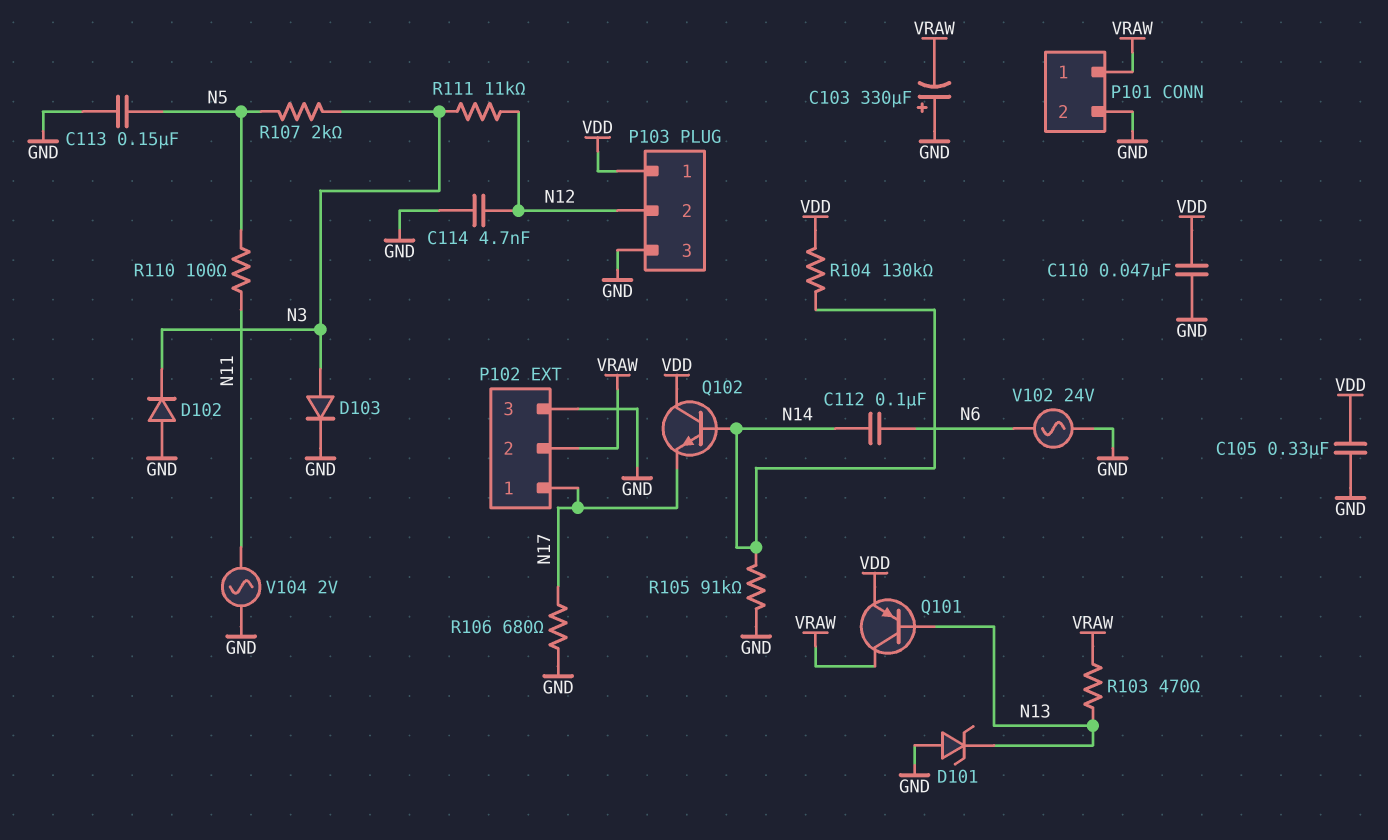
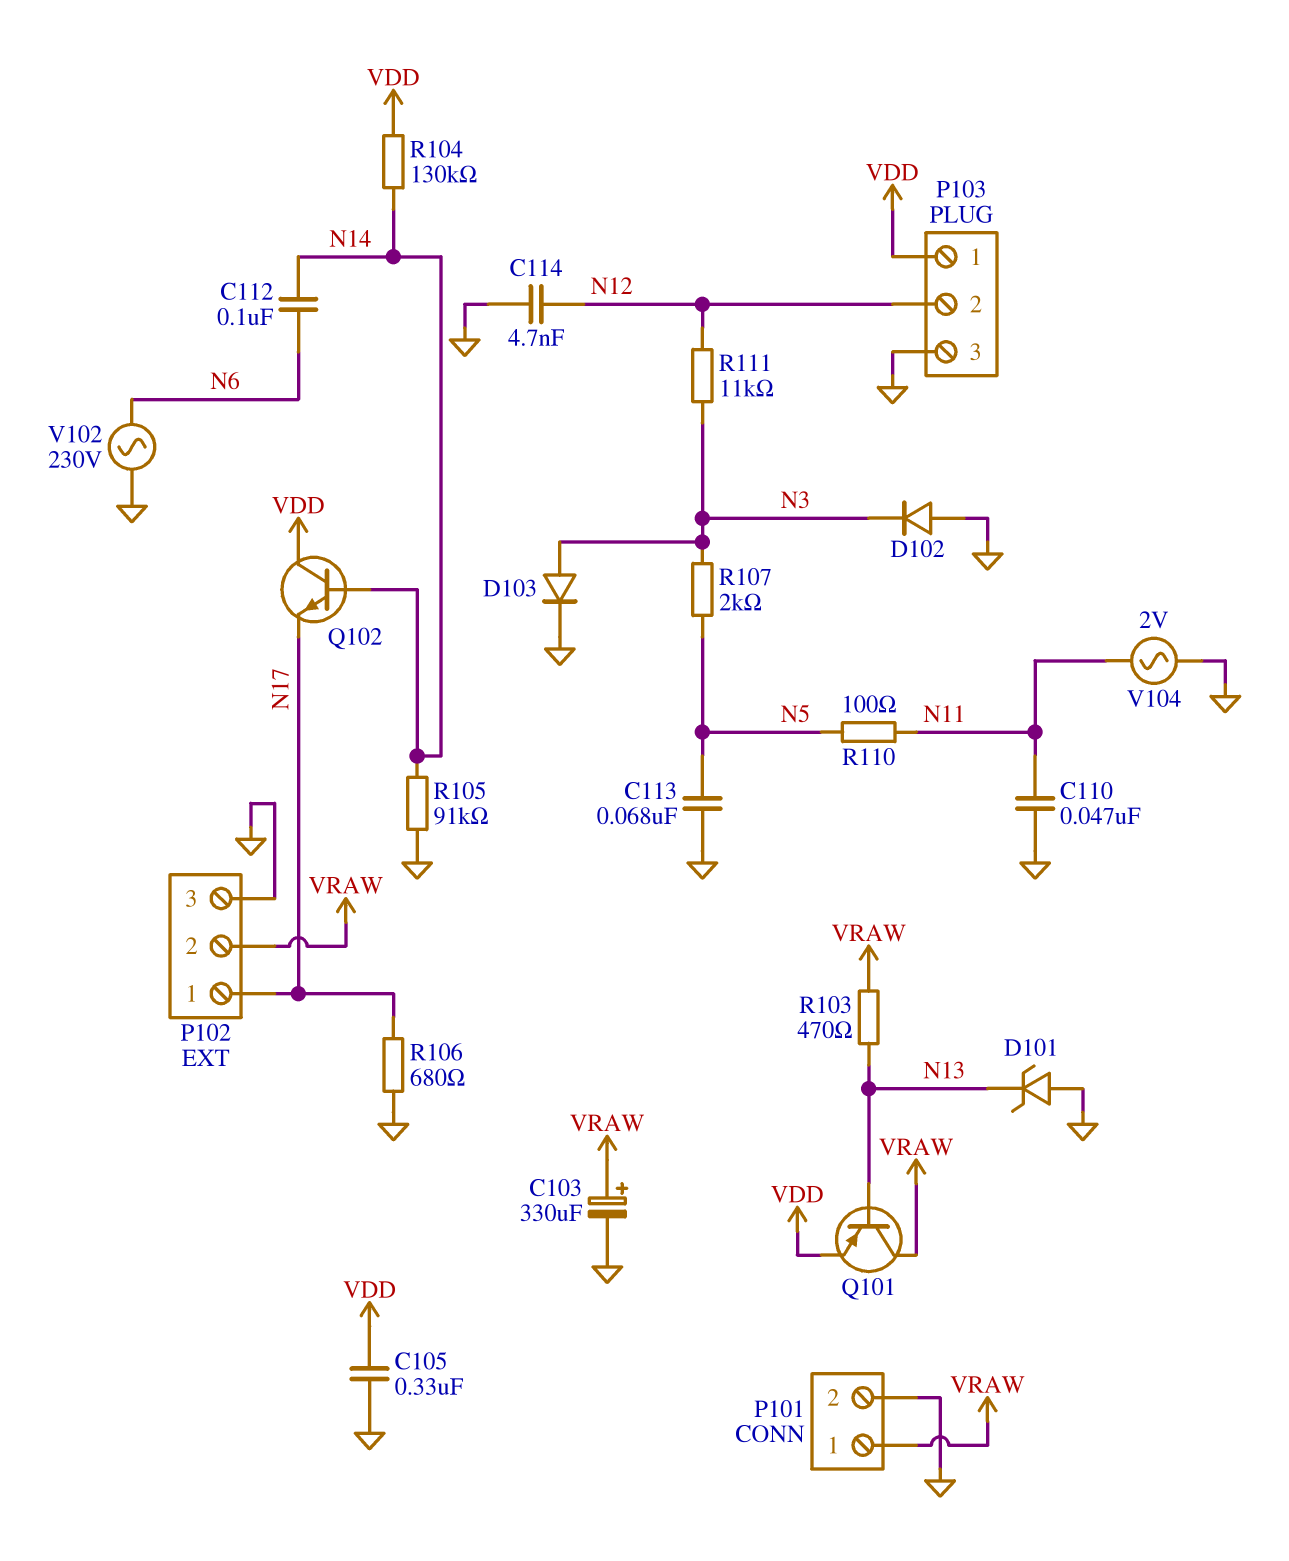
C103: 330uF (plus GND, minus VRAW) -> 330uF (plus VRAW, minus GND)
C110: 47nF (GND, VDD) -> 47nF (GND, N11)
C113: 150nF (GND, N5) -> 68nF (GND, N5)
V102: AC 24V (GND, N6) -> AC 230V (GND, N6)

